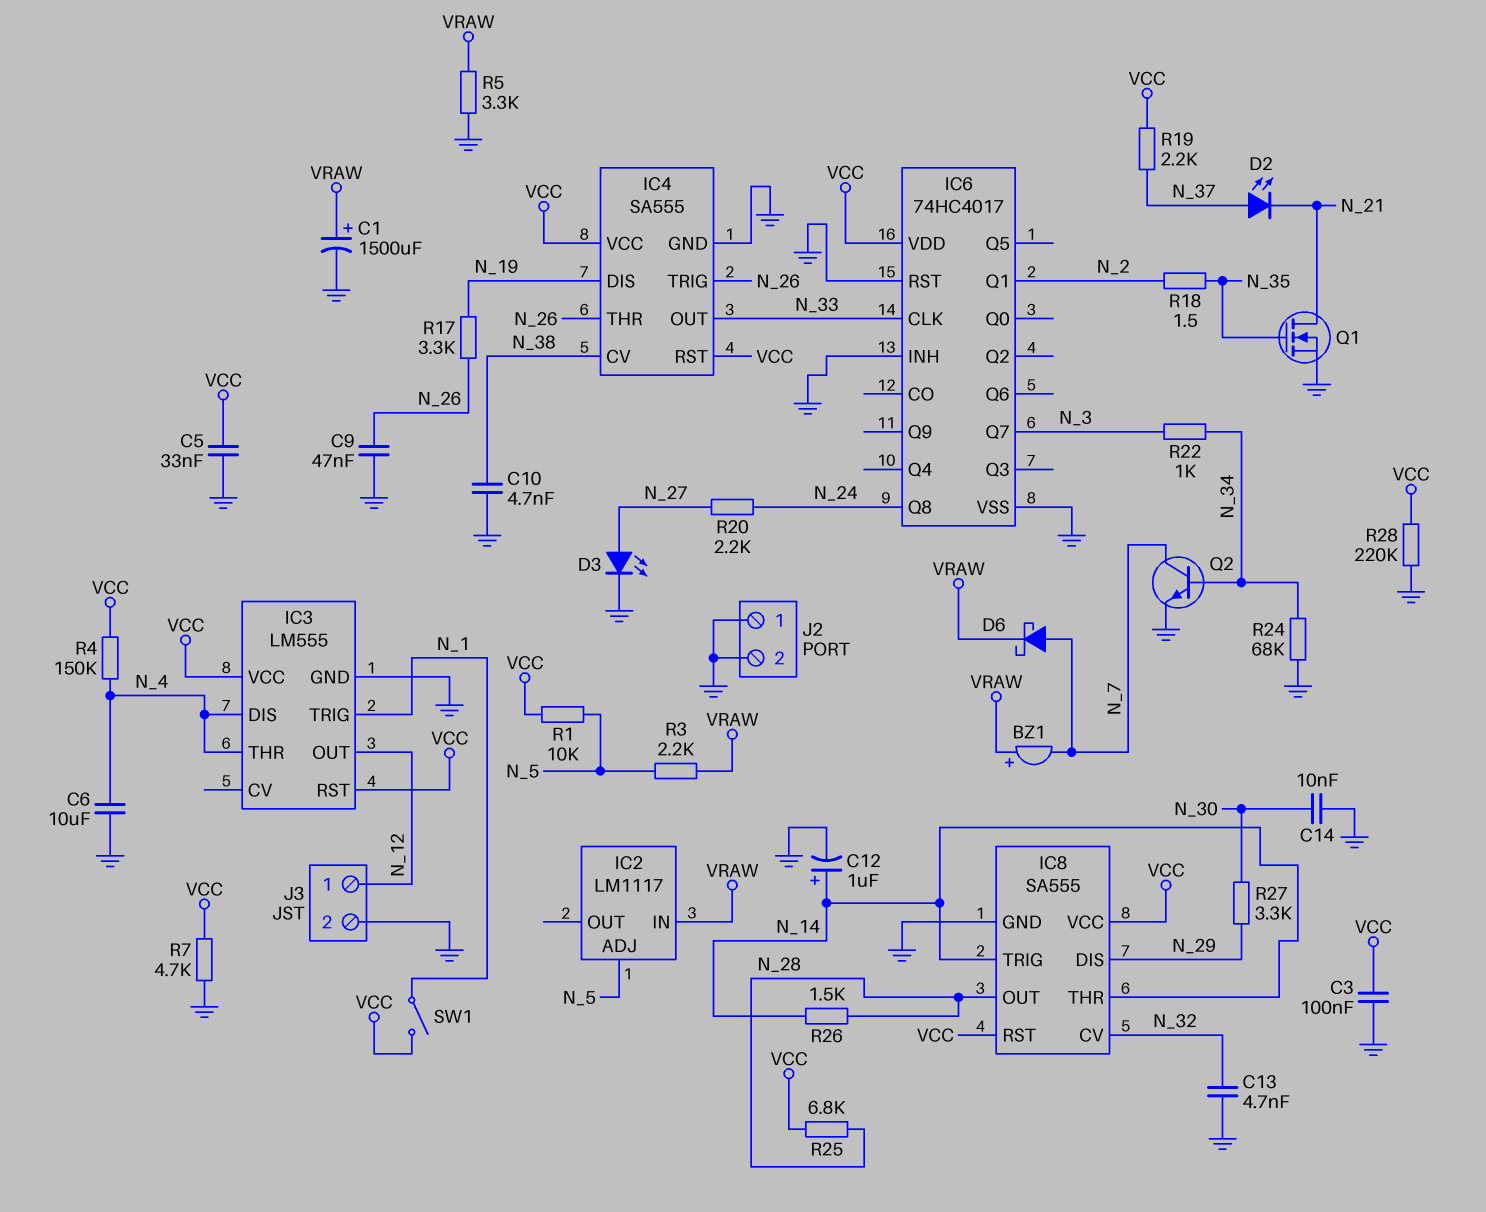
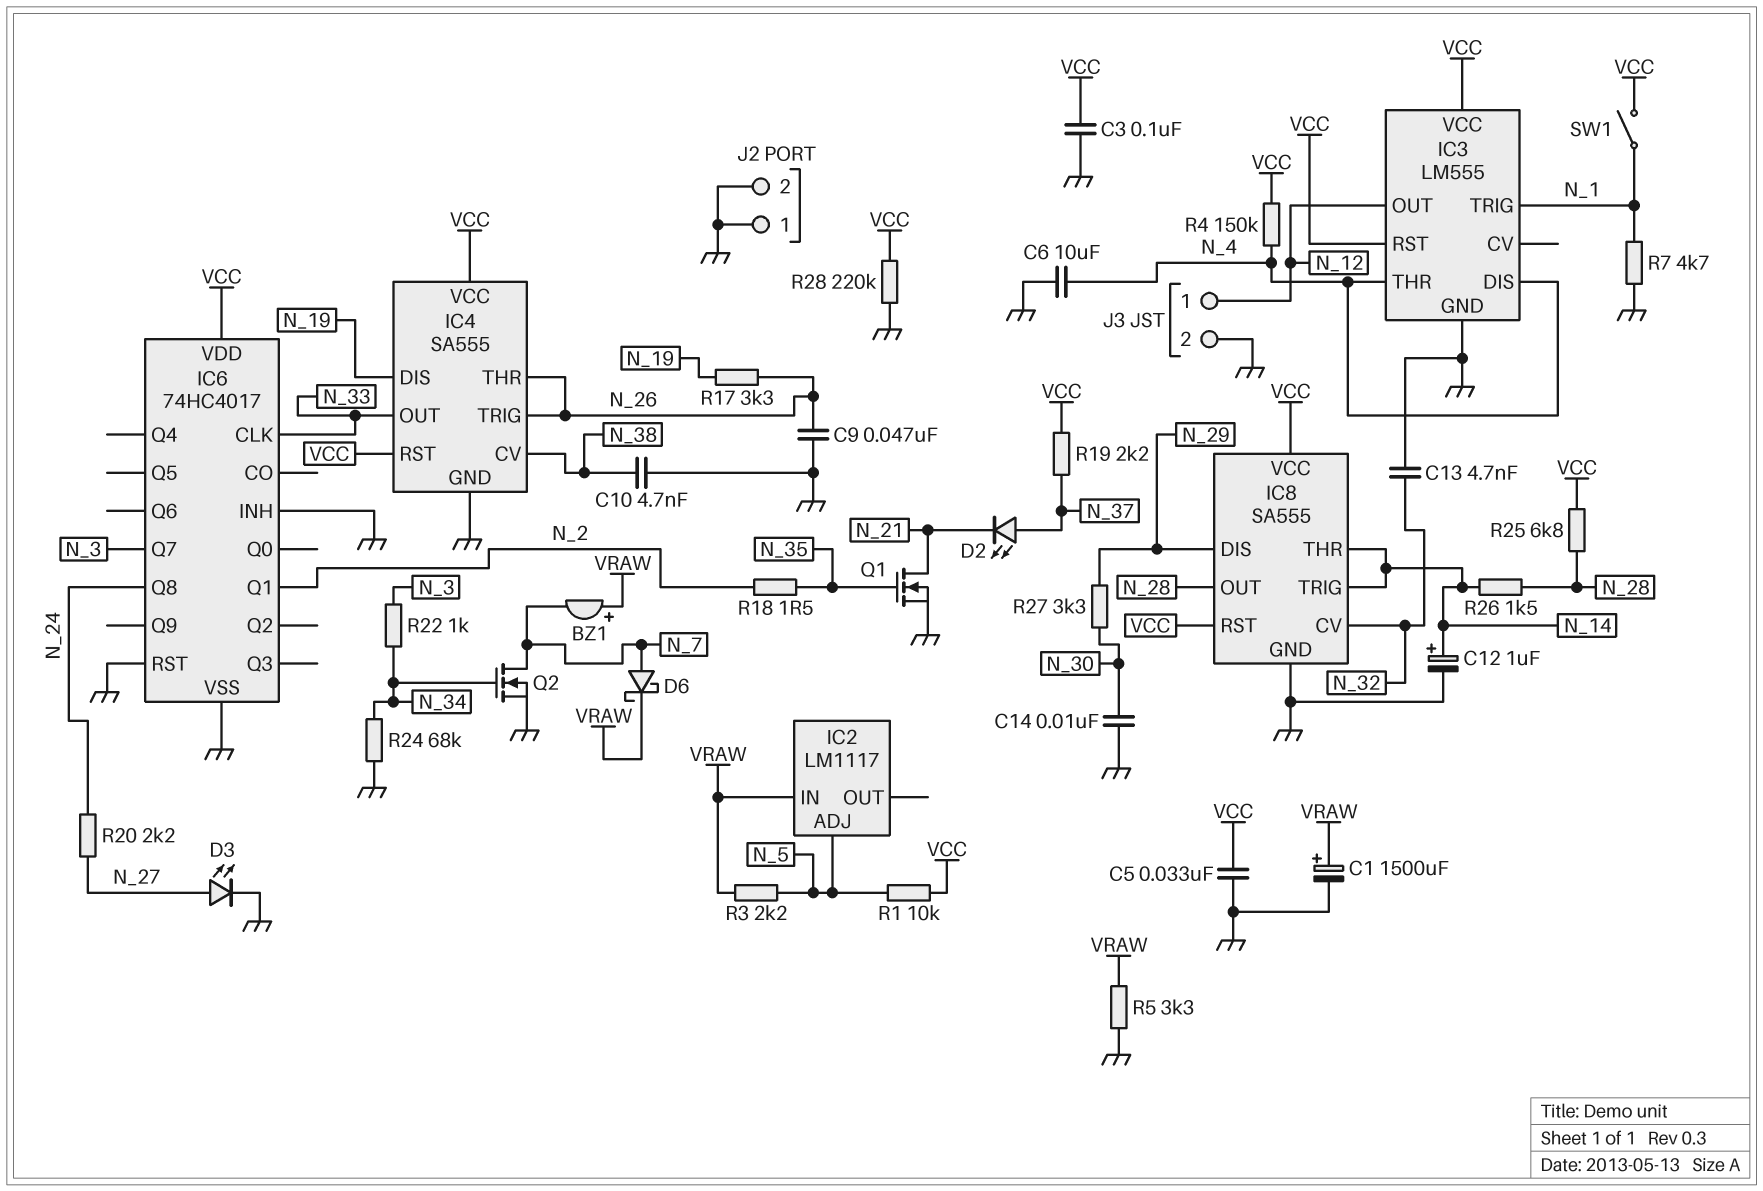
Q2: NPN (B N_34, C N_7, E GND) -> NMOS (G N_34, D N_7, S GND)
R7: 4.7k (GND, VCC) -> 4.7k (GND, N_1)

